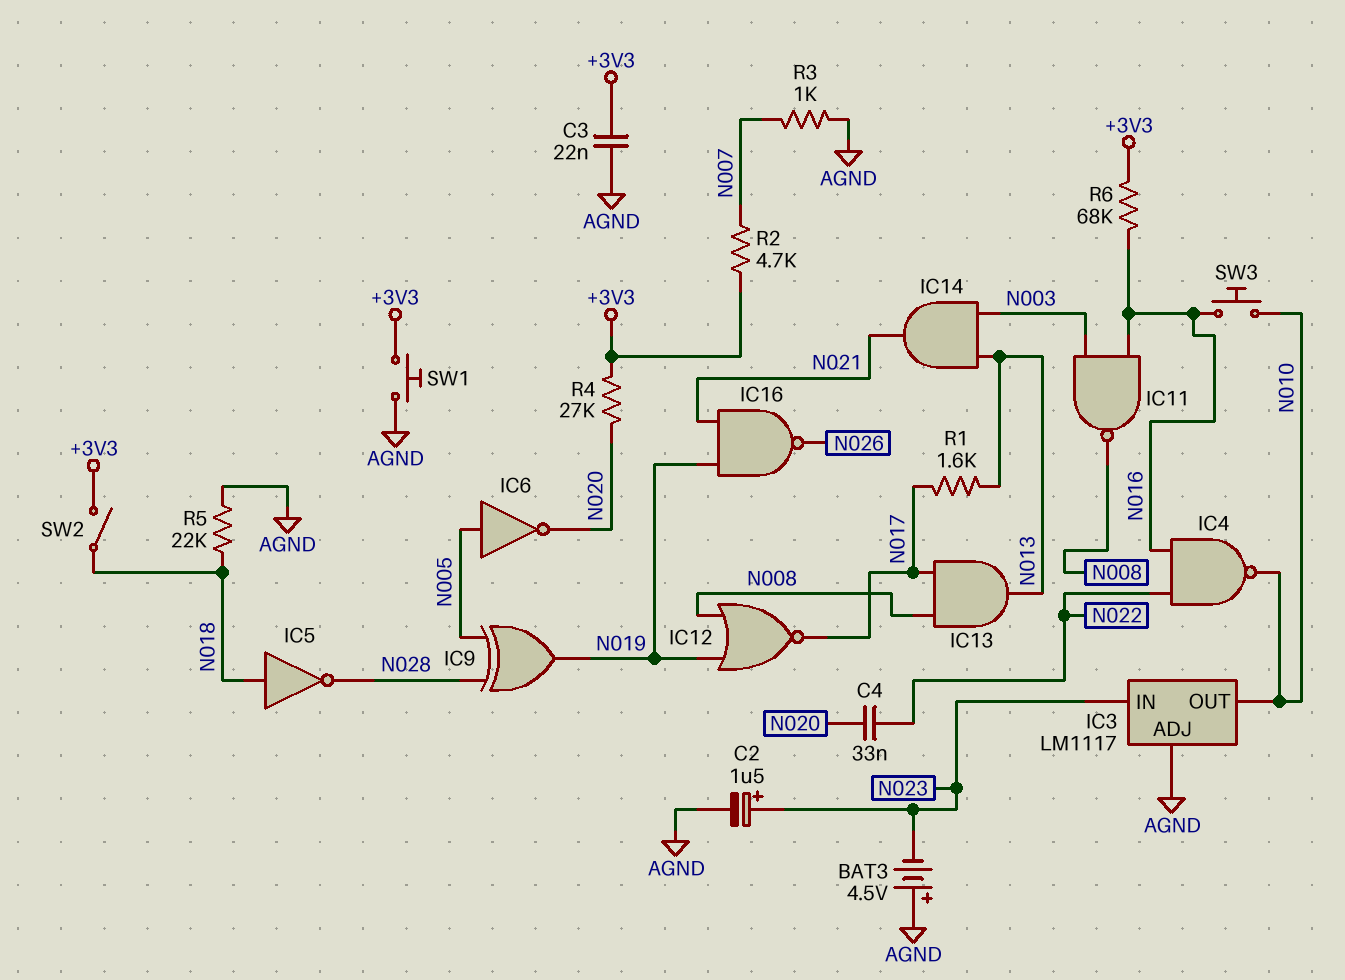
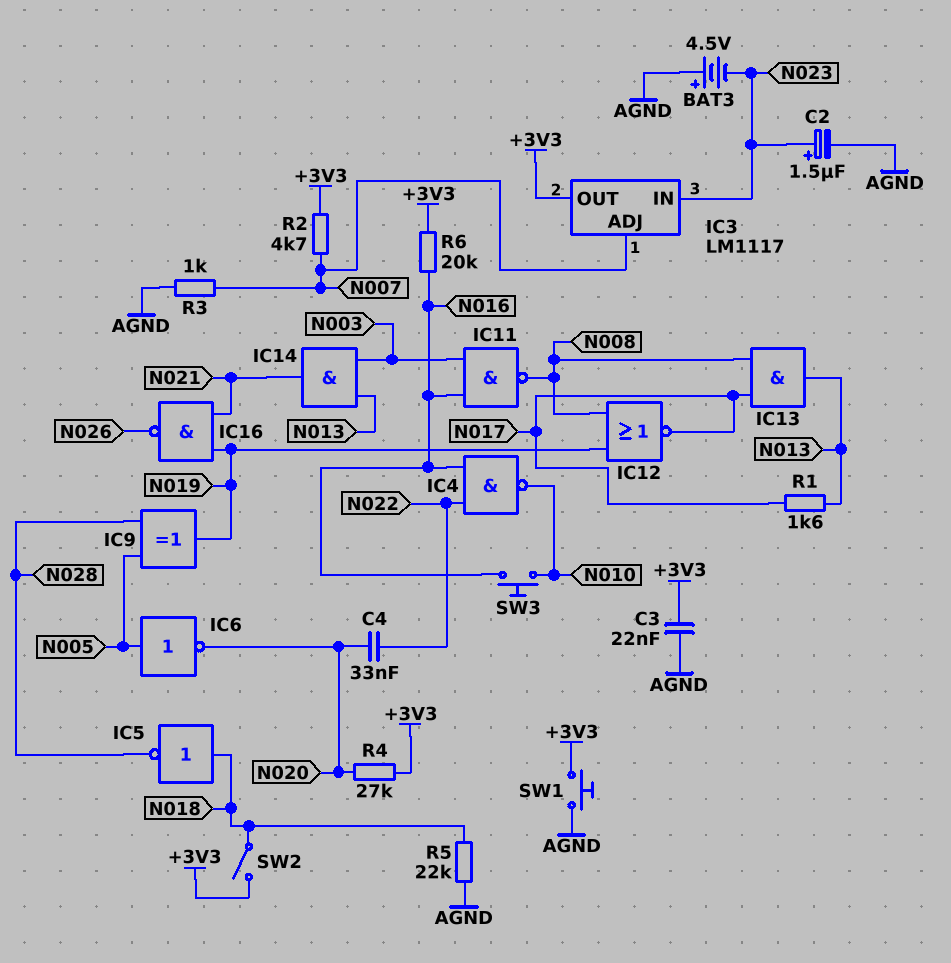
IC3 pin ADJ: AGND -> N007
IC3 pin OUT: N010 -> +3V3
R6: 68k (+3V3, N016) -> 20k (+3V3, N016)

